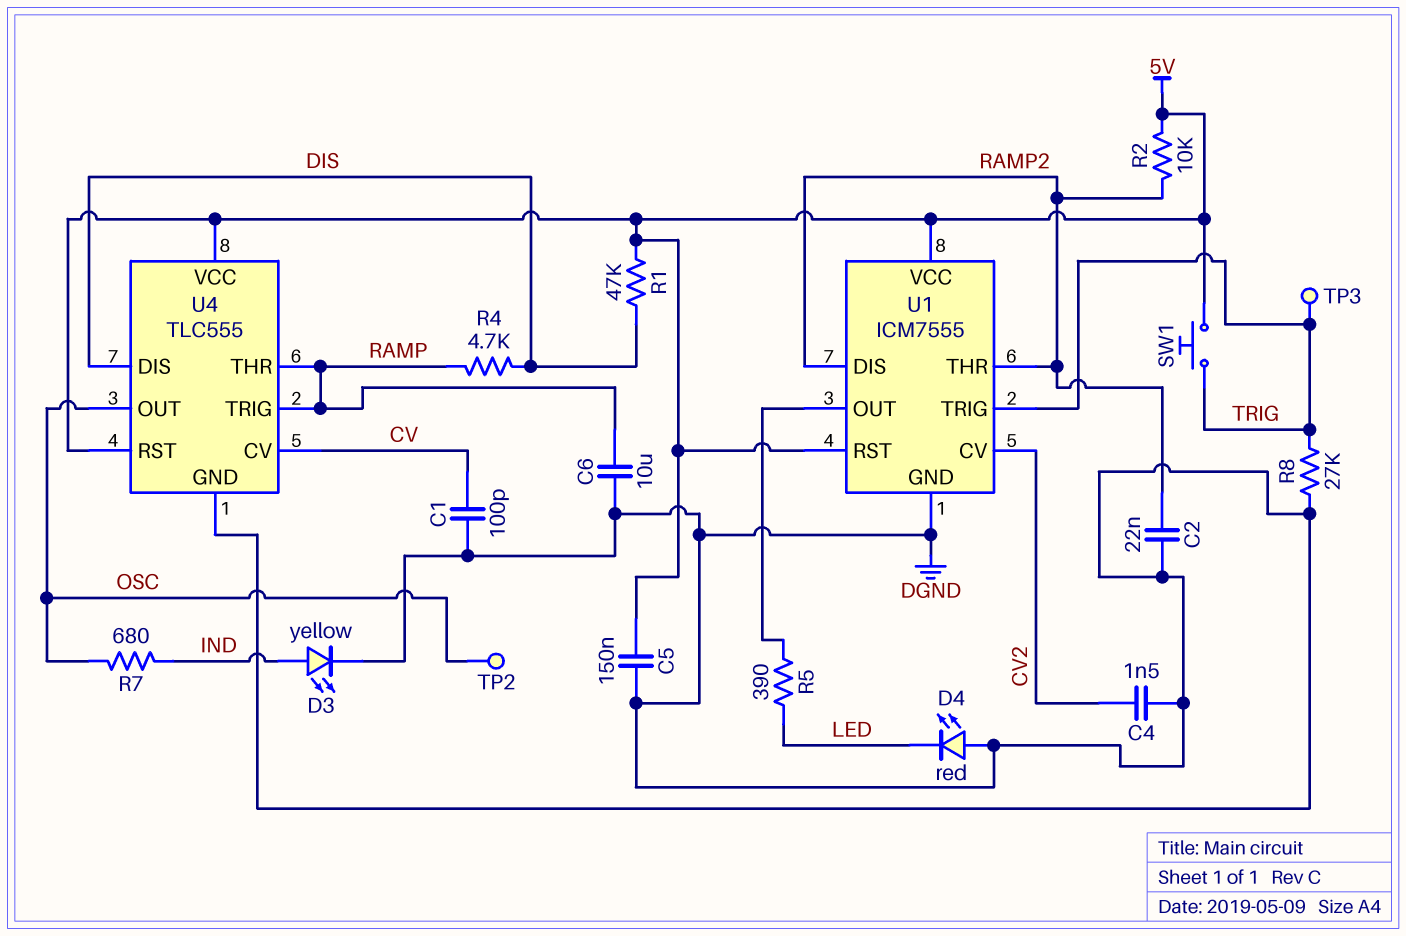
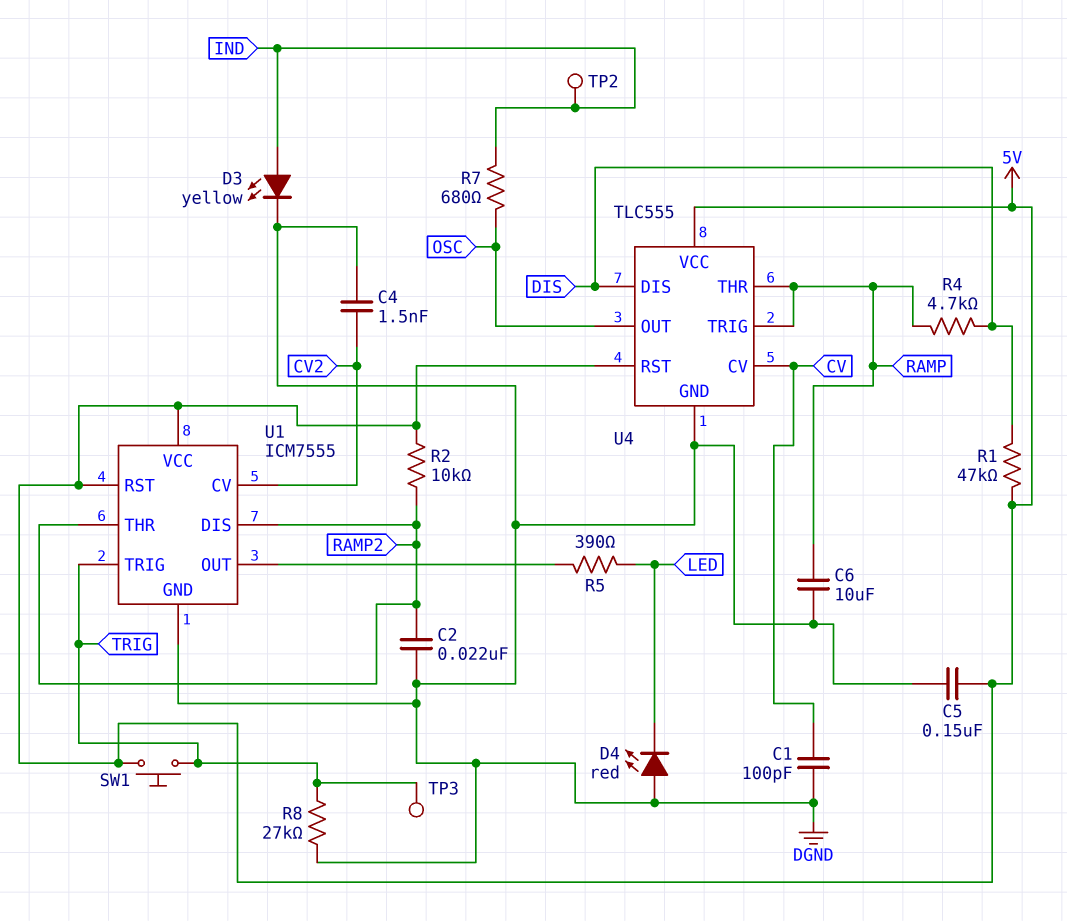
TP2: test point (OSC) -> test point (IND)

